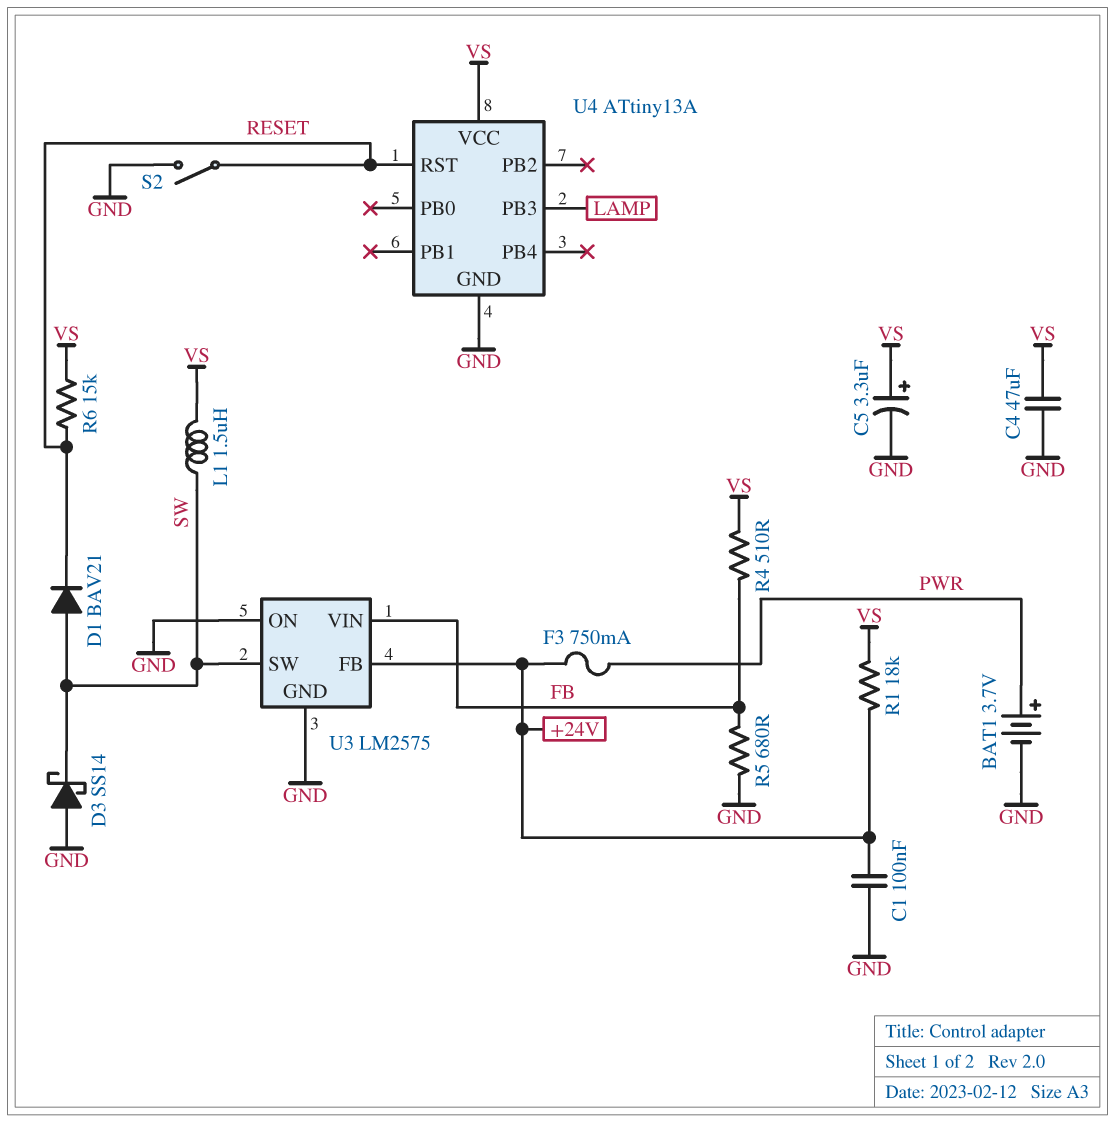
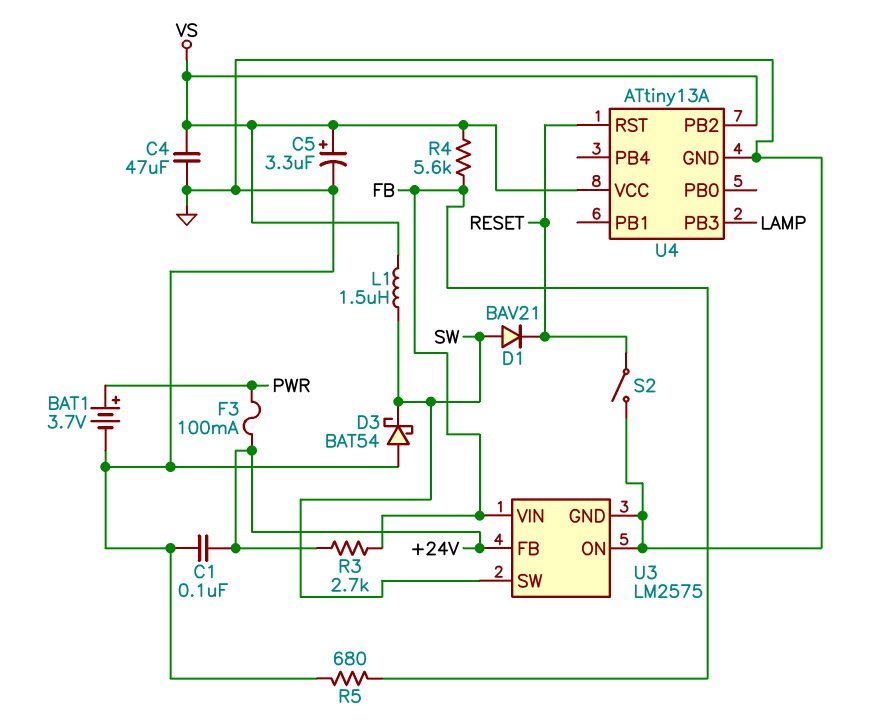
D3: schottky SS14 (A GND, K SW) -> schottky BAT54 (A GND, K SW)
F3: 750mA (+24V, PWR) -> 100mA (+24V, PWR)
R1: 18k (+24V, VS) -> none
R3: none -> 2.7k (+24V, FB)
R4: 510 (FB, VS) -> 5.6k (FB, VS)
R6: 15k (RESET, VS) -> none
U4 pin PB2: none -> VS

